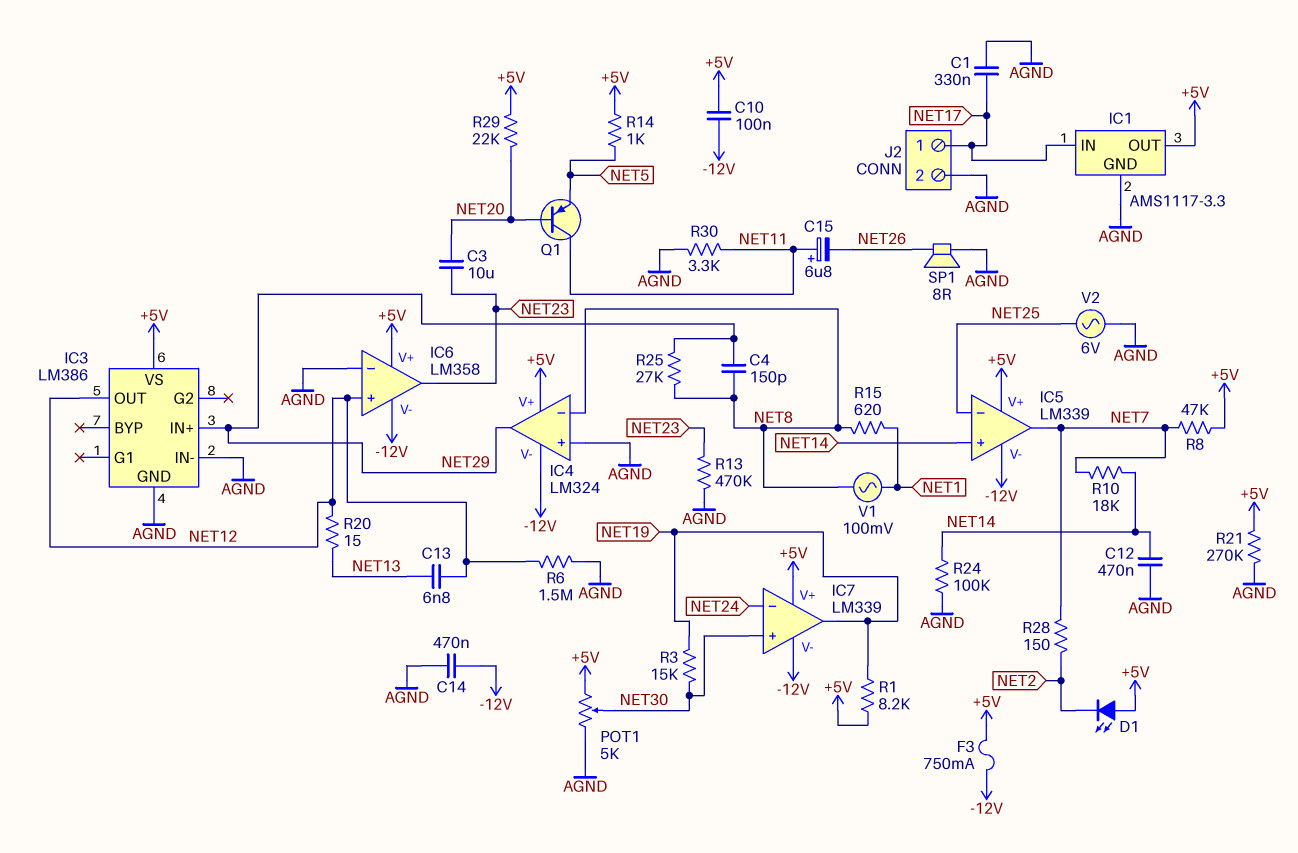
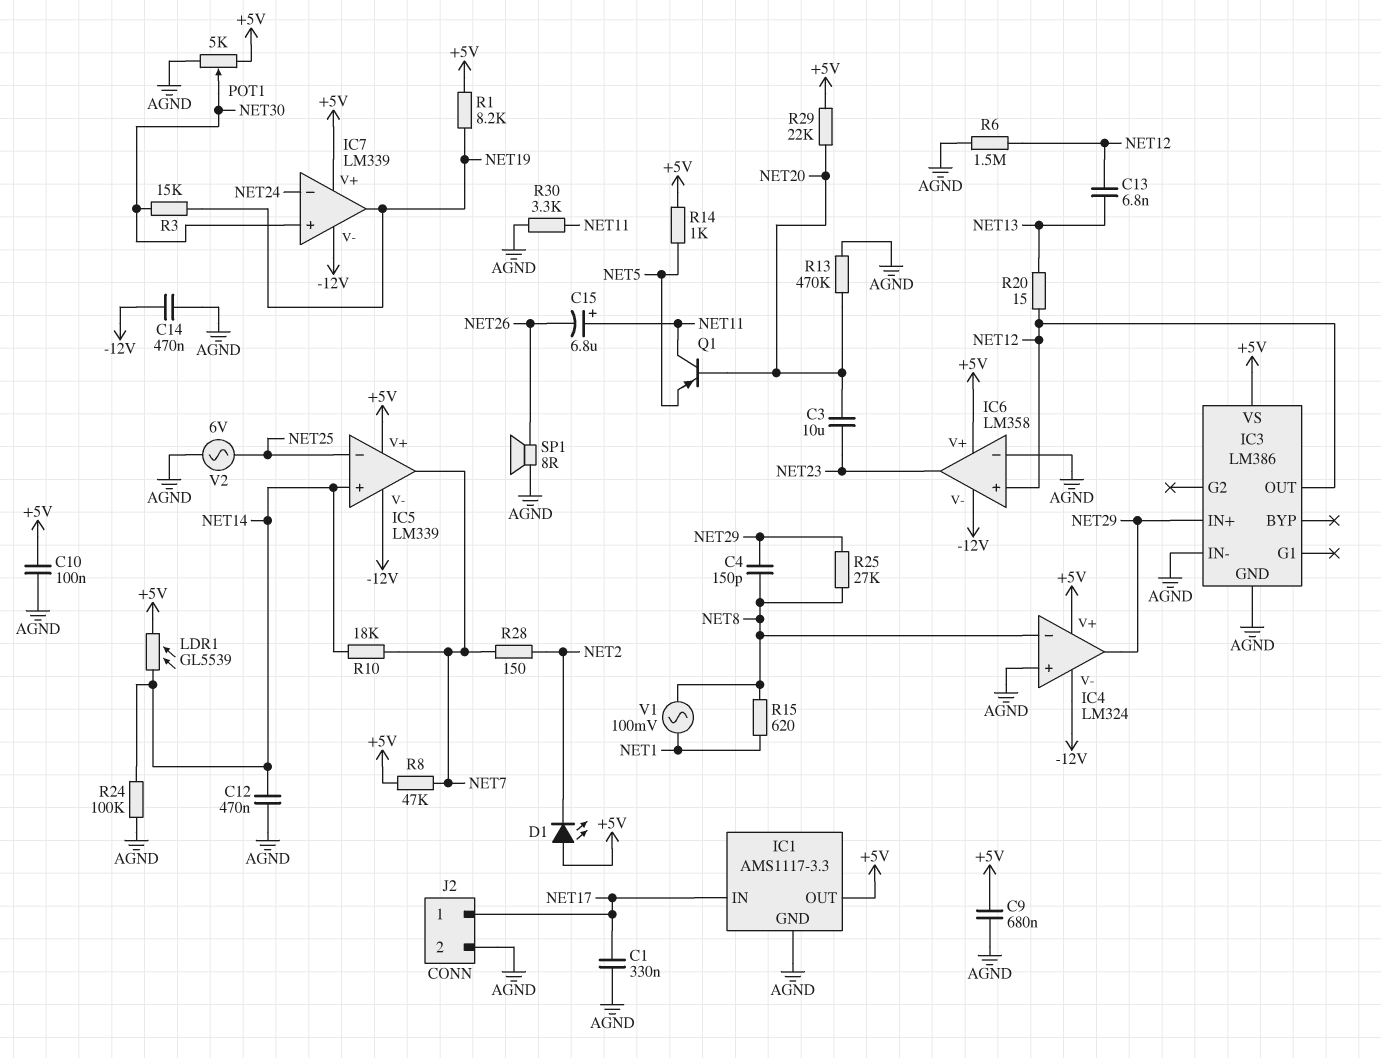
C9: none -> 680nF (+5V, AGND)
C10: 100nF (+5V, -12V) -> 100nF (+5V, AGND)
F3: 750mA (+5V, -12V) -> none
LDR1: none -> GL5539 (+5V, NET14)
R13: 470k (AGND, NET23) -> 470k (AGND, NET20)
R21: 270k (+5V, AGND) -> none

